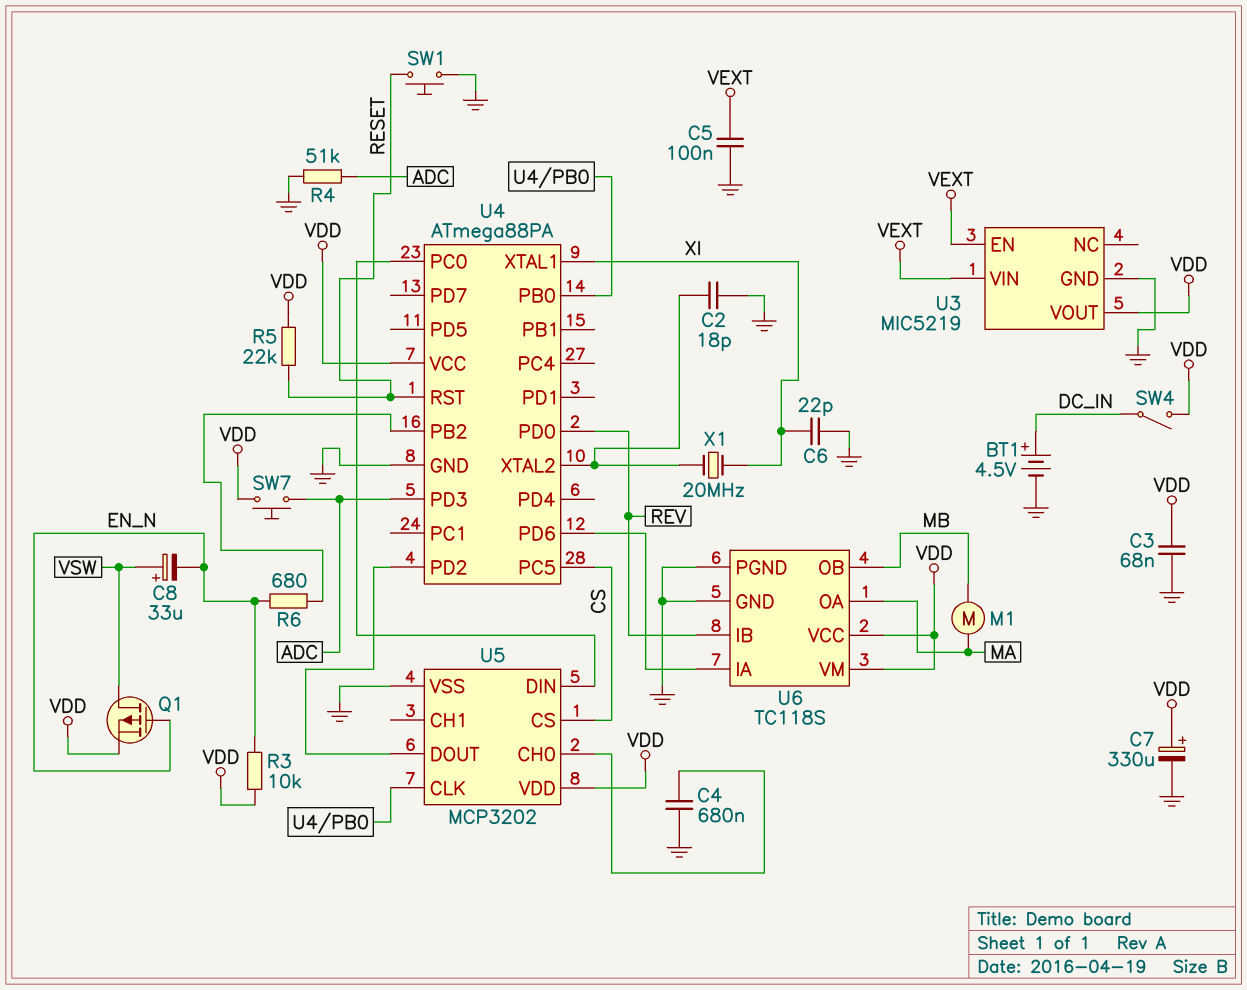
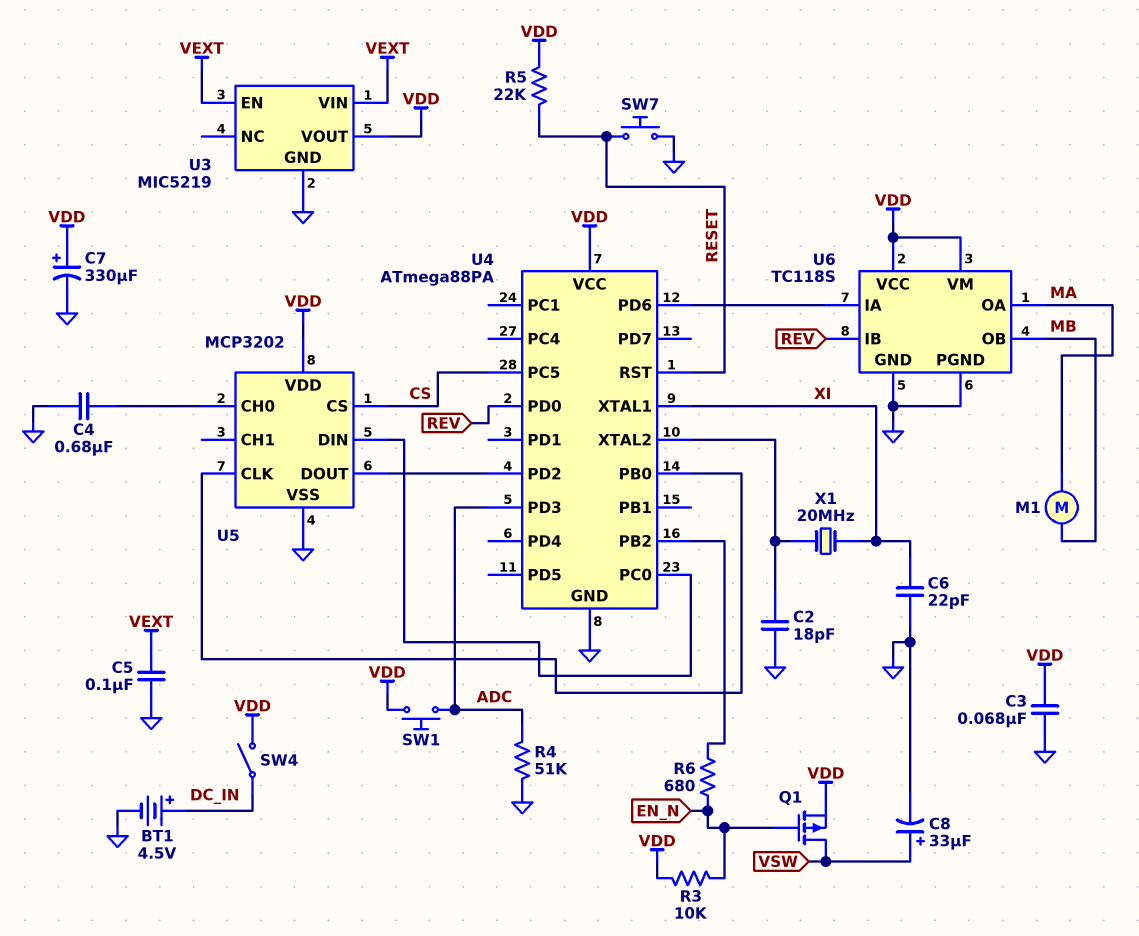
C8: 33uF (plus VSW, minus EN_N) -> 33uF (plus VSW, minus GND)
SW1: button (GND, RESET) -> button (ADC, VDD)
SW7: button (ADC, VDD) -> button (GND, RESET)

